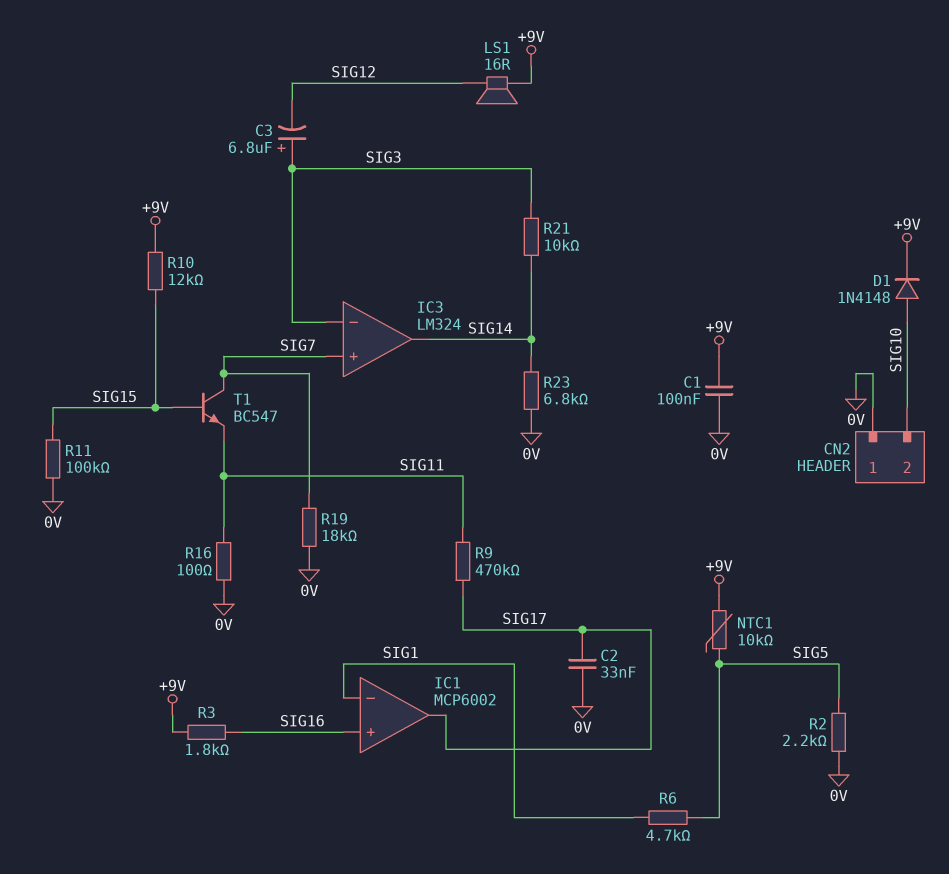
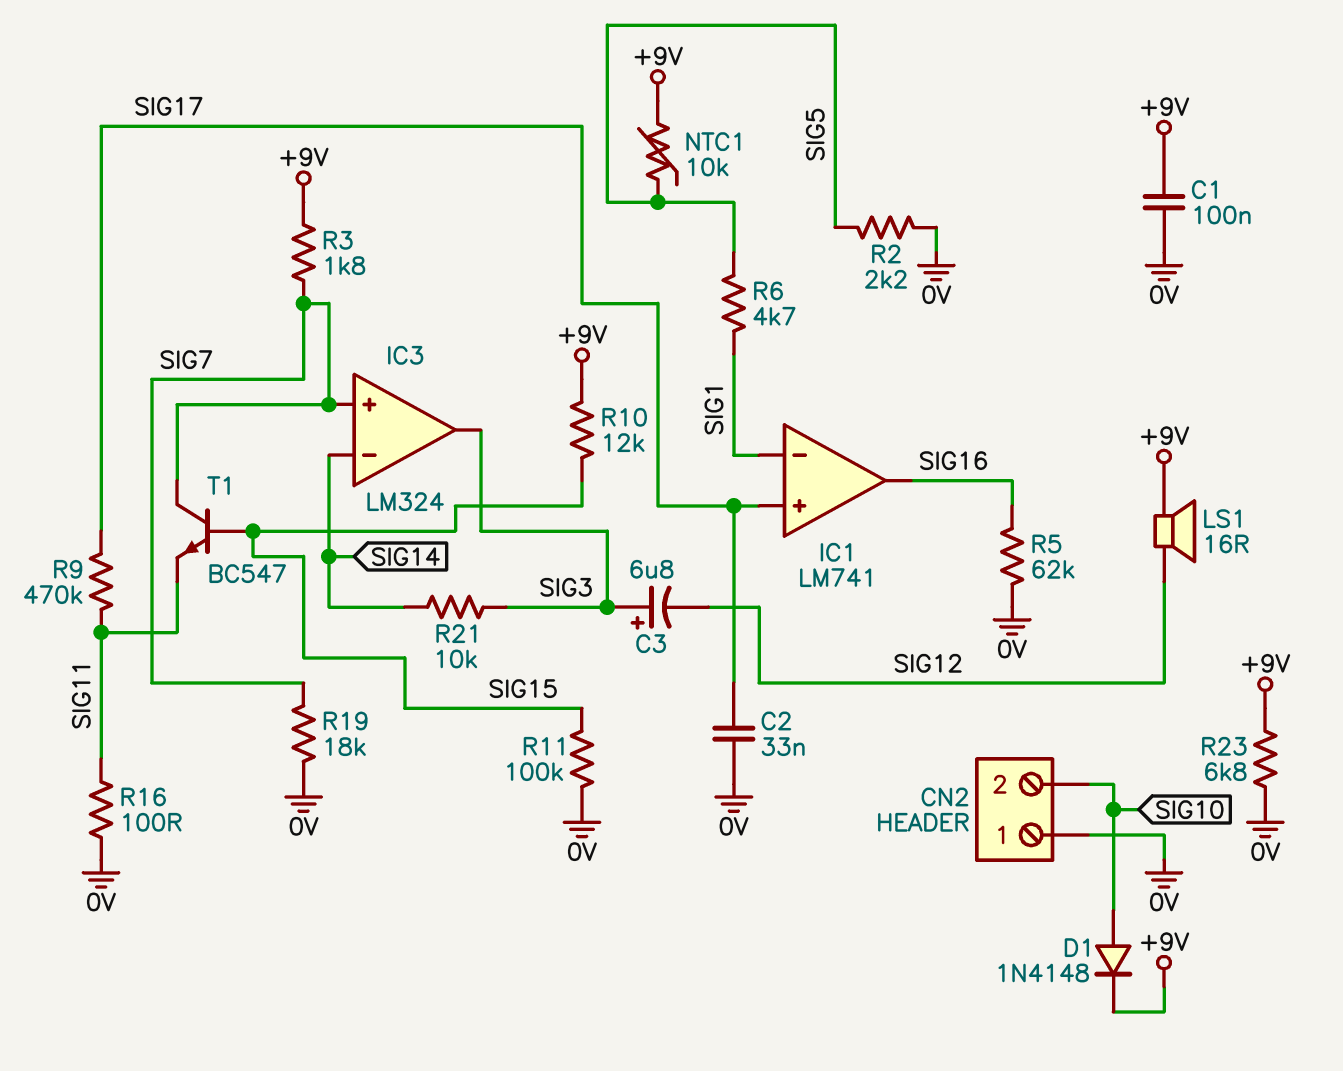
IC1: MCP6002 -> LM741
IC1 pin in+: SIG16 -> SIG17
IC1 pin out: SIG17 -> SIG16
IC3 pin in-: SIG3 -> SIG14
IC3 pin out: SIG14 -> SIG3
R3: 1.8k (+9V, SIG16) -> 1.8k (+9V, SIG7)
R5: none -> 62k (0V, SIG16)
R23: 6.8k (0V, SIG14) -> 6.8k (+9V, 0V)

